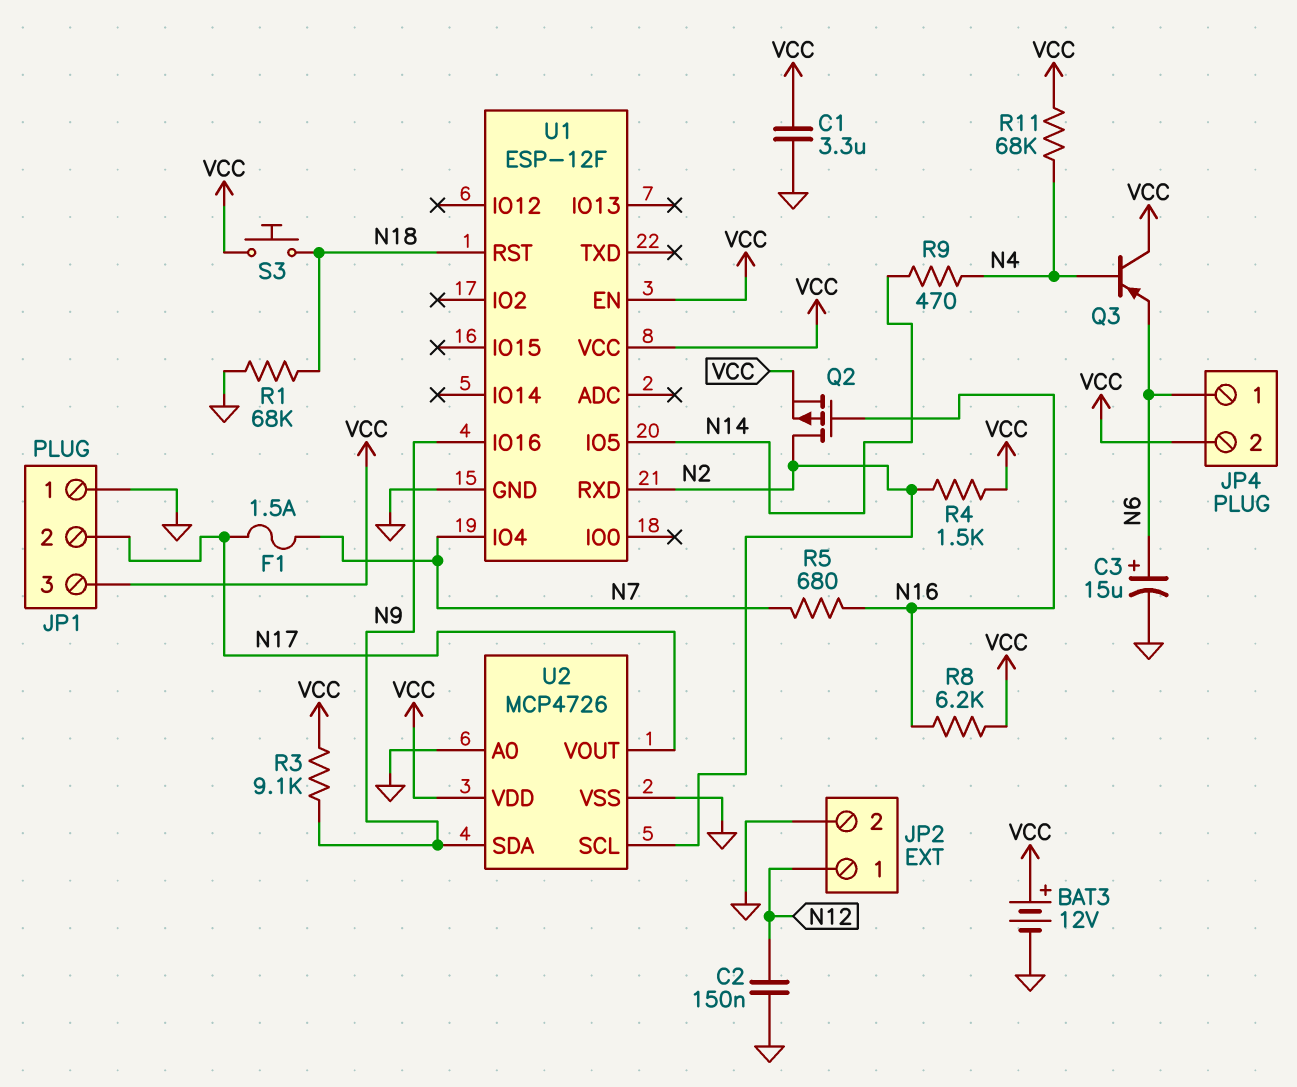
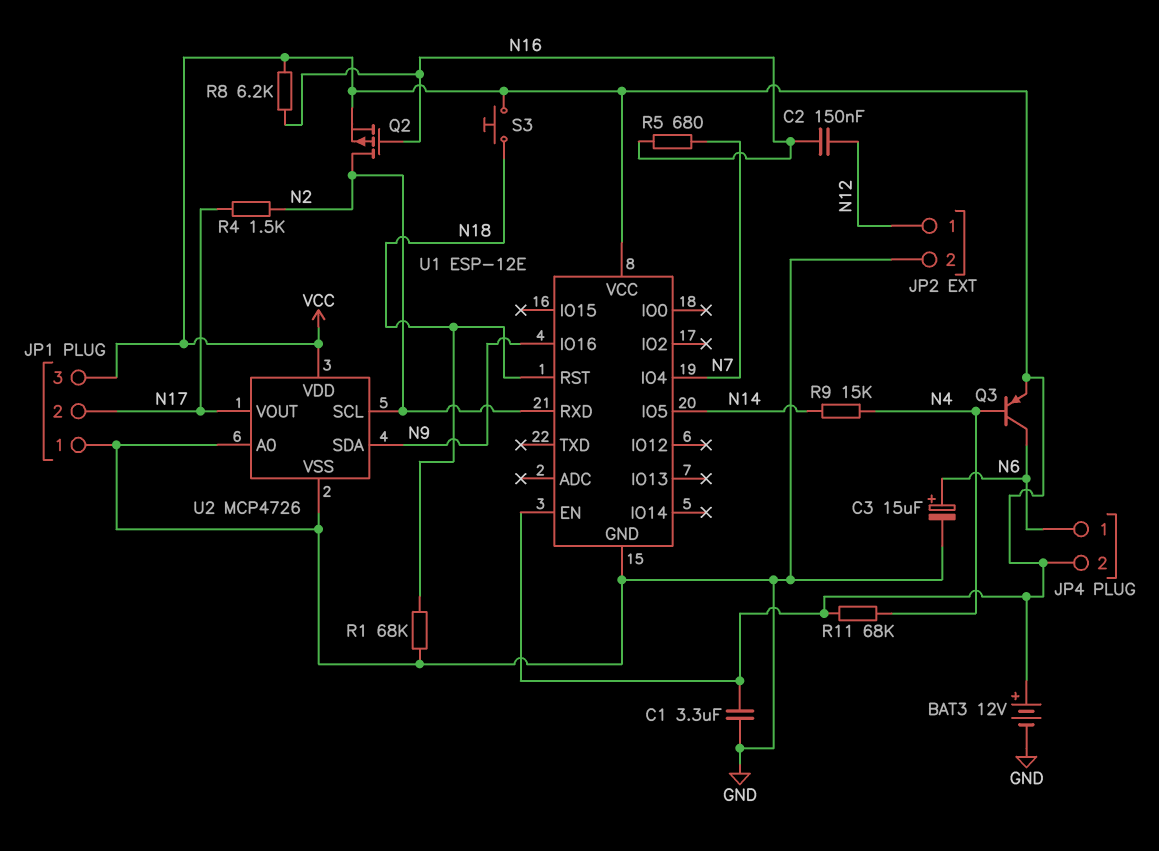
C2: 150nF (GND, N12) -> 150nF (N12, N16)
F1: 1.5A (N7, N17) -> none
Q3: PNP (B N4, C VCC, E N6) -> PNP (B N4, C N6, E VCC)
R3: 9.1k (N9, VCC) -> none
R4: 1.5k (N2, VCC) -> 1.5k (N2, N17)
R9: 470 (N4, N14) -> 15k (N4, N14)
U1: ESP-12F -> ESP-12E

